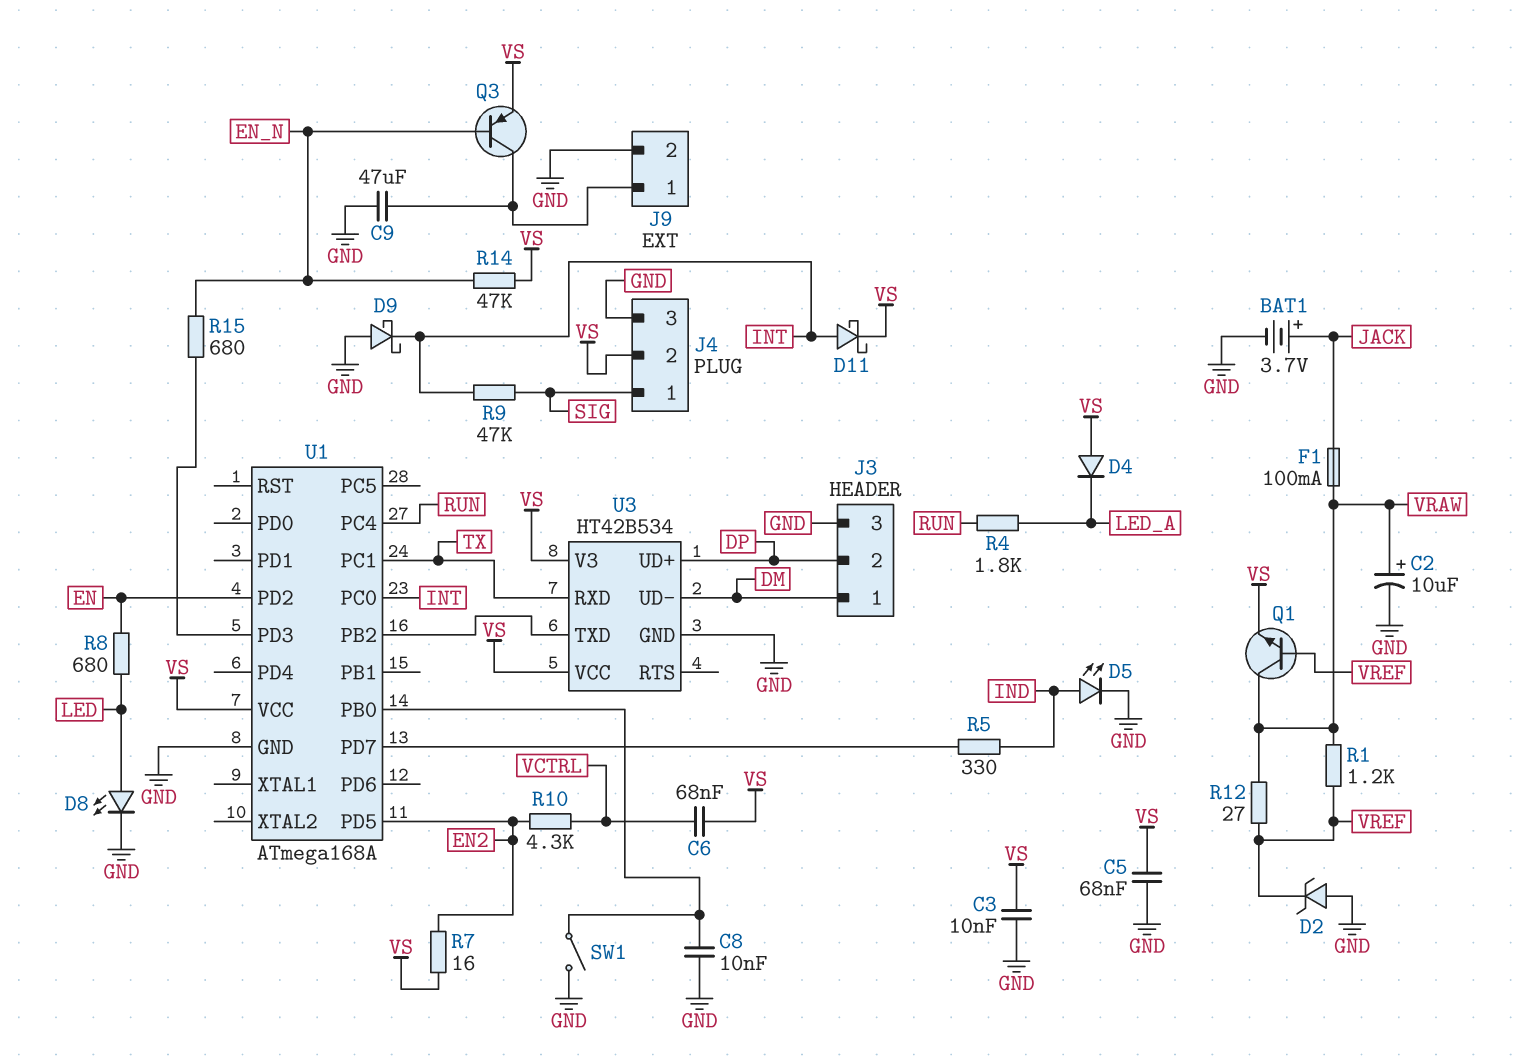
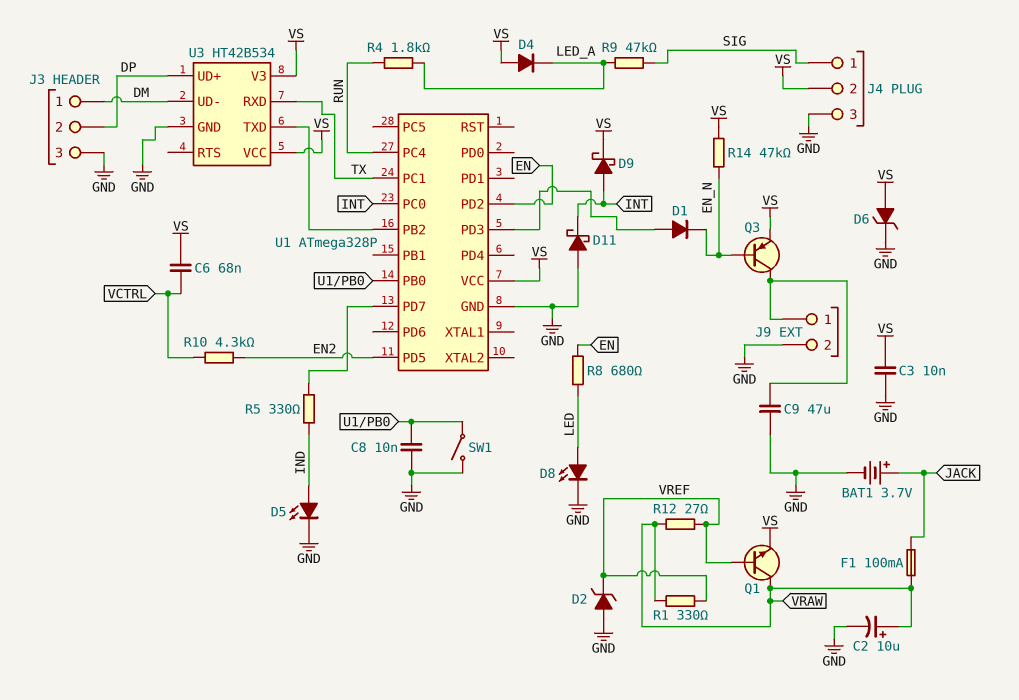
C5: 68nF (GND, VS) -> none
D1: none -> diode (A U1/PD3, K EN_N)
D6: none -> zener (A VS, K GND)
D9: schottky (A GND, K INT) -> schottky (A INT, K VS)
D11: schottky (A INT, K VS) -> schottky (A GND, K INT)
R1: 1.2k (VRAW, VREF) -> 330 (VRAW, VREF)
R7: 16 (EN2, VS) -> none
R9: 47k (INT, SIG) -> 47k (LED_A, SIG)
R15: 680 (EN_N, U1/PD3) -> none
U1: ATmega168A -> ATmega328P

